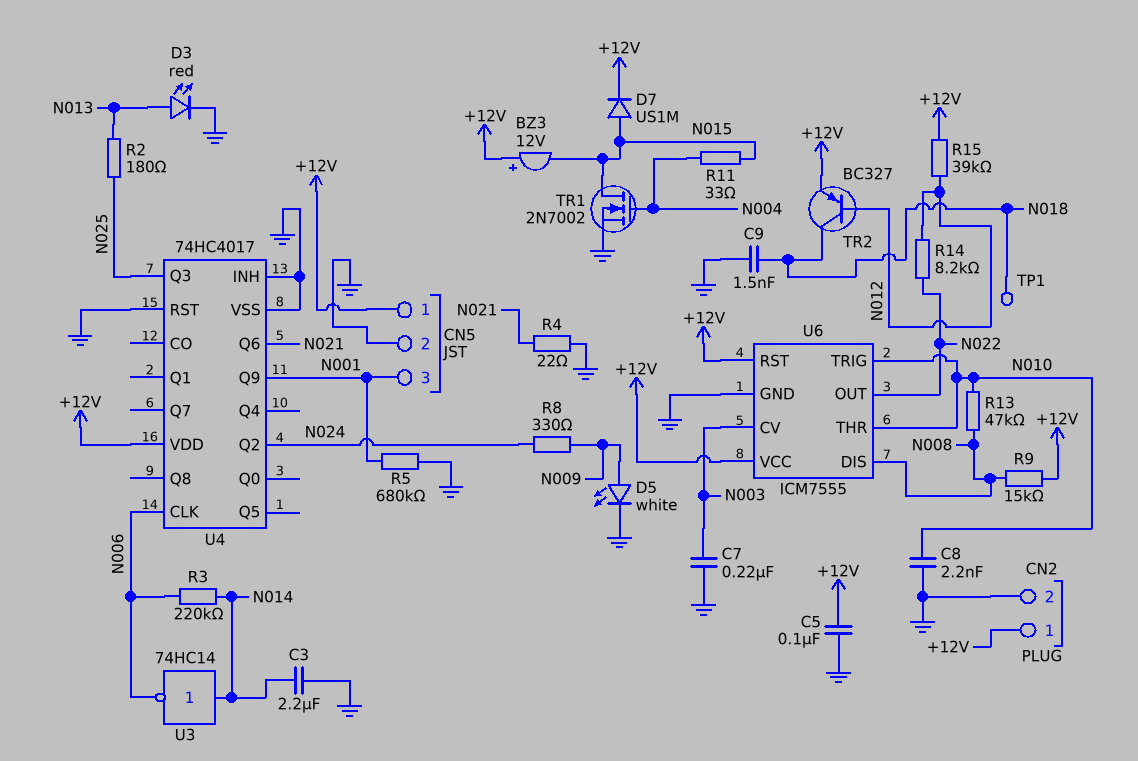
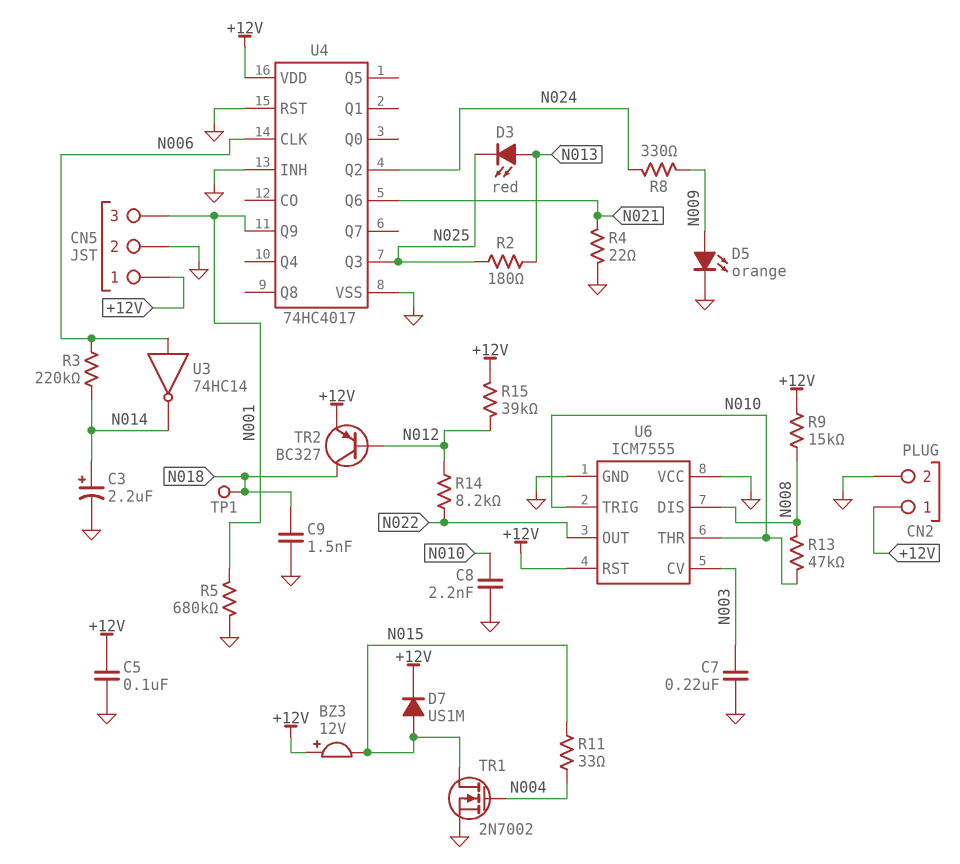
C3: 2.2uF (GND, N014) -> 2.2uF (plus N014, minus GND)
D3: LED red (A N013, K GND) -> LED red (A N013, K N025)
D5: LED white (A N009, K GND) -> LED orange (A N009, K GND)
U3: NOT 74HC14 (in N014, out N006) -> NOT 74HC14 (in N006, out N014)
U6 pin VCC: +12V -> GND

